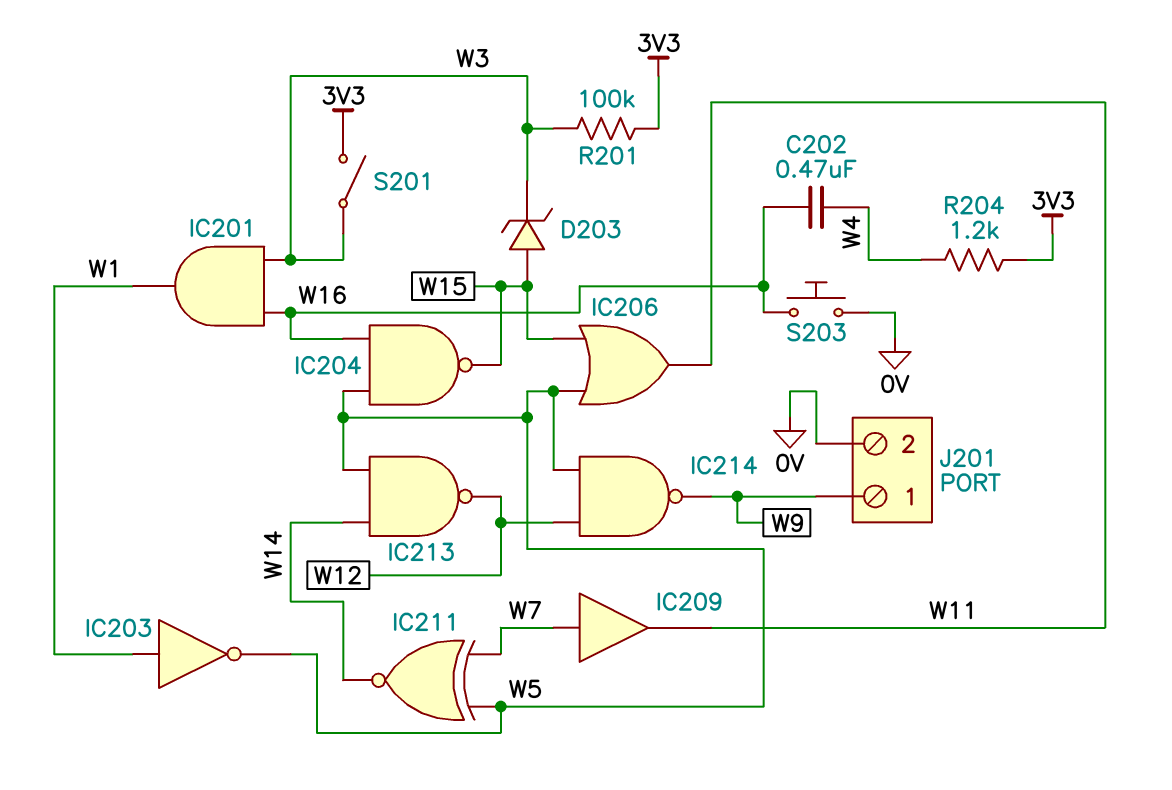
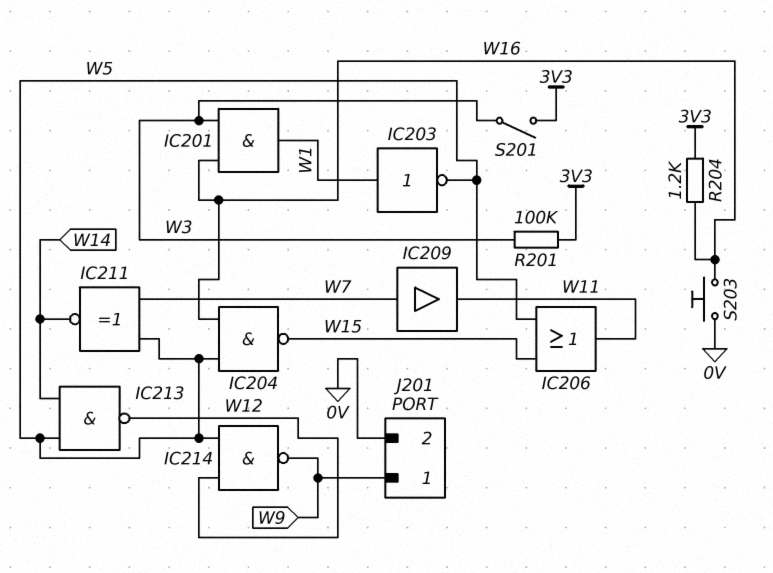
C202: 470nF (W4, W16) -> none
D203: zener (A W15, K W3) -> none
R204: 1.2k (3V3, W4) -> 1.2k (3V3, W16)

